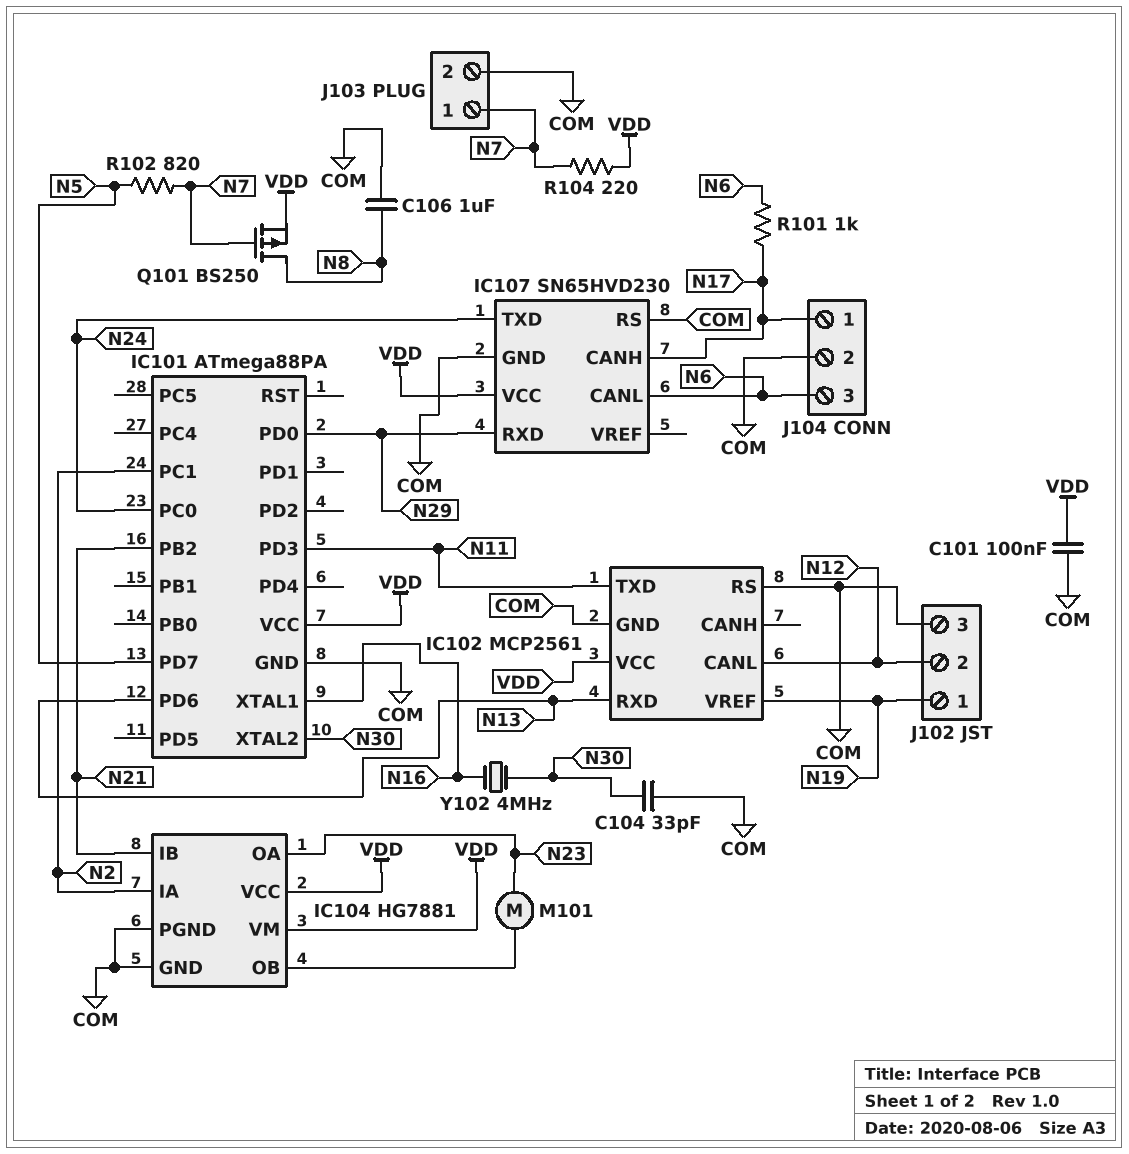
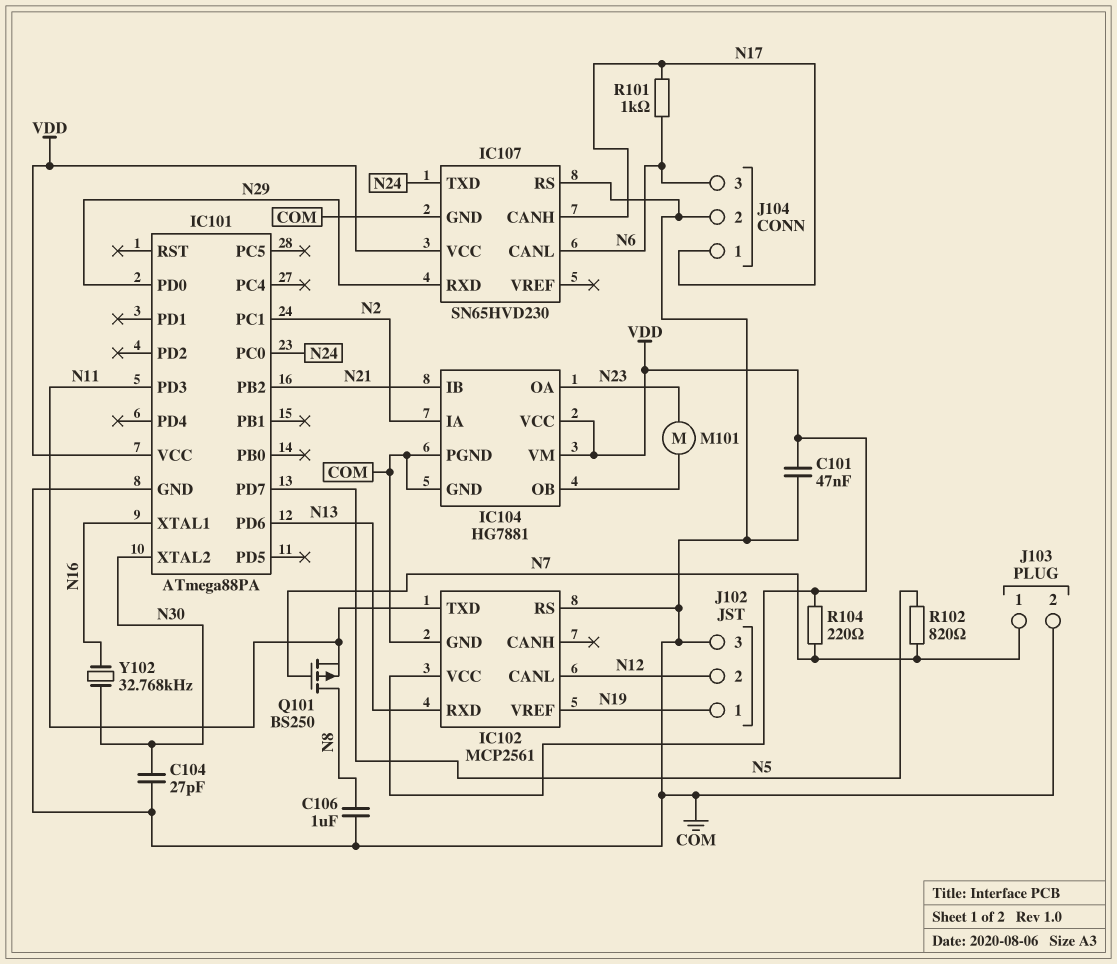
C101: 100nF (COM, VDD) -> 47nF (COM, VDD)
C104: 33pF (COM, N30) -> 27pF (COM, N30)
Q101: PMOS BS250 (G N7, D N8, S VDD) -> PMOS BS250 (G N7, D N8, S N11)
Y102: 4MHz (N16, N30) -> 32.768kHz (N16, N30)

